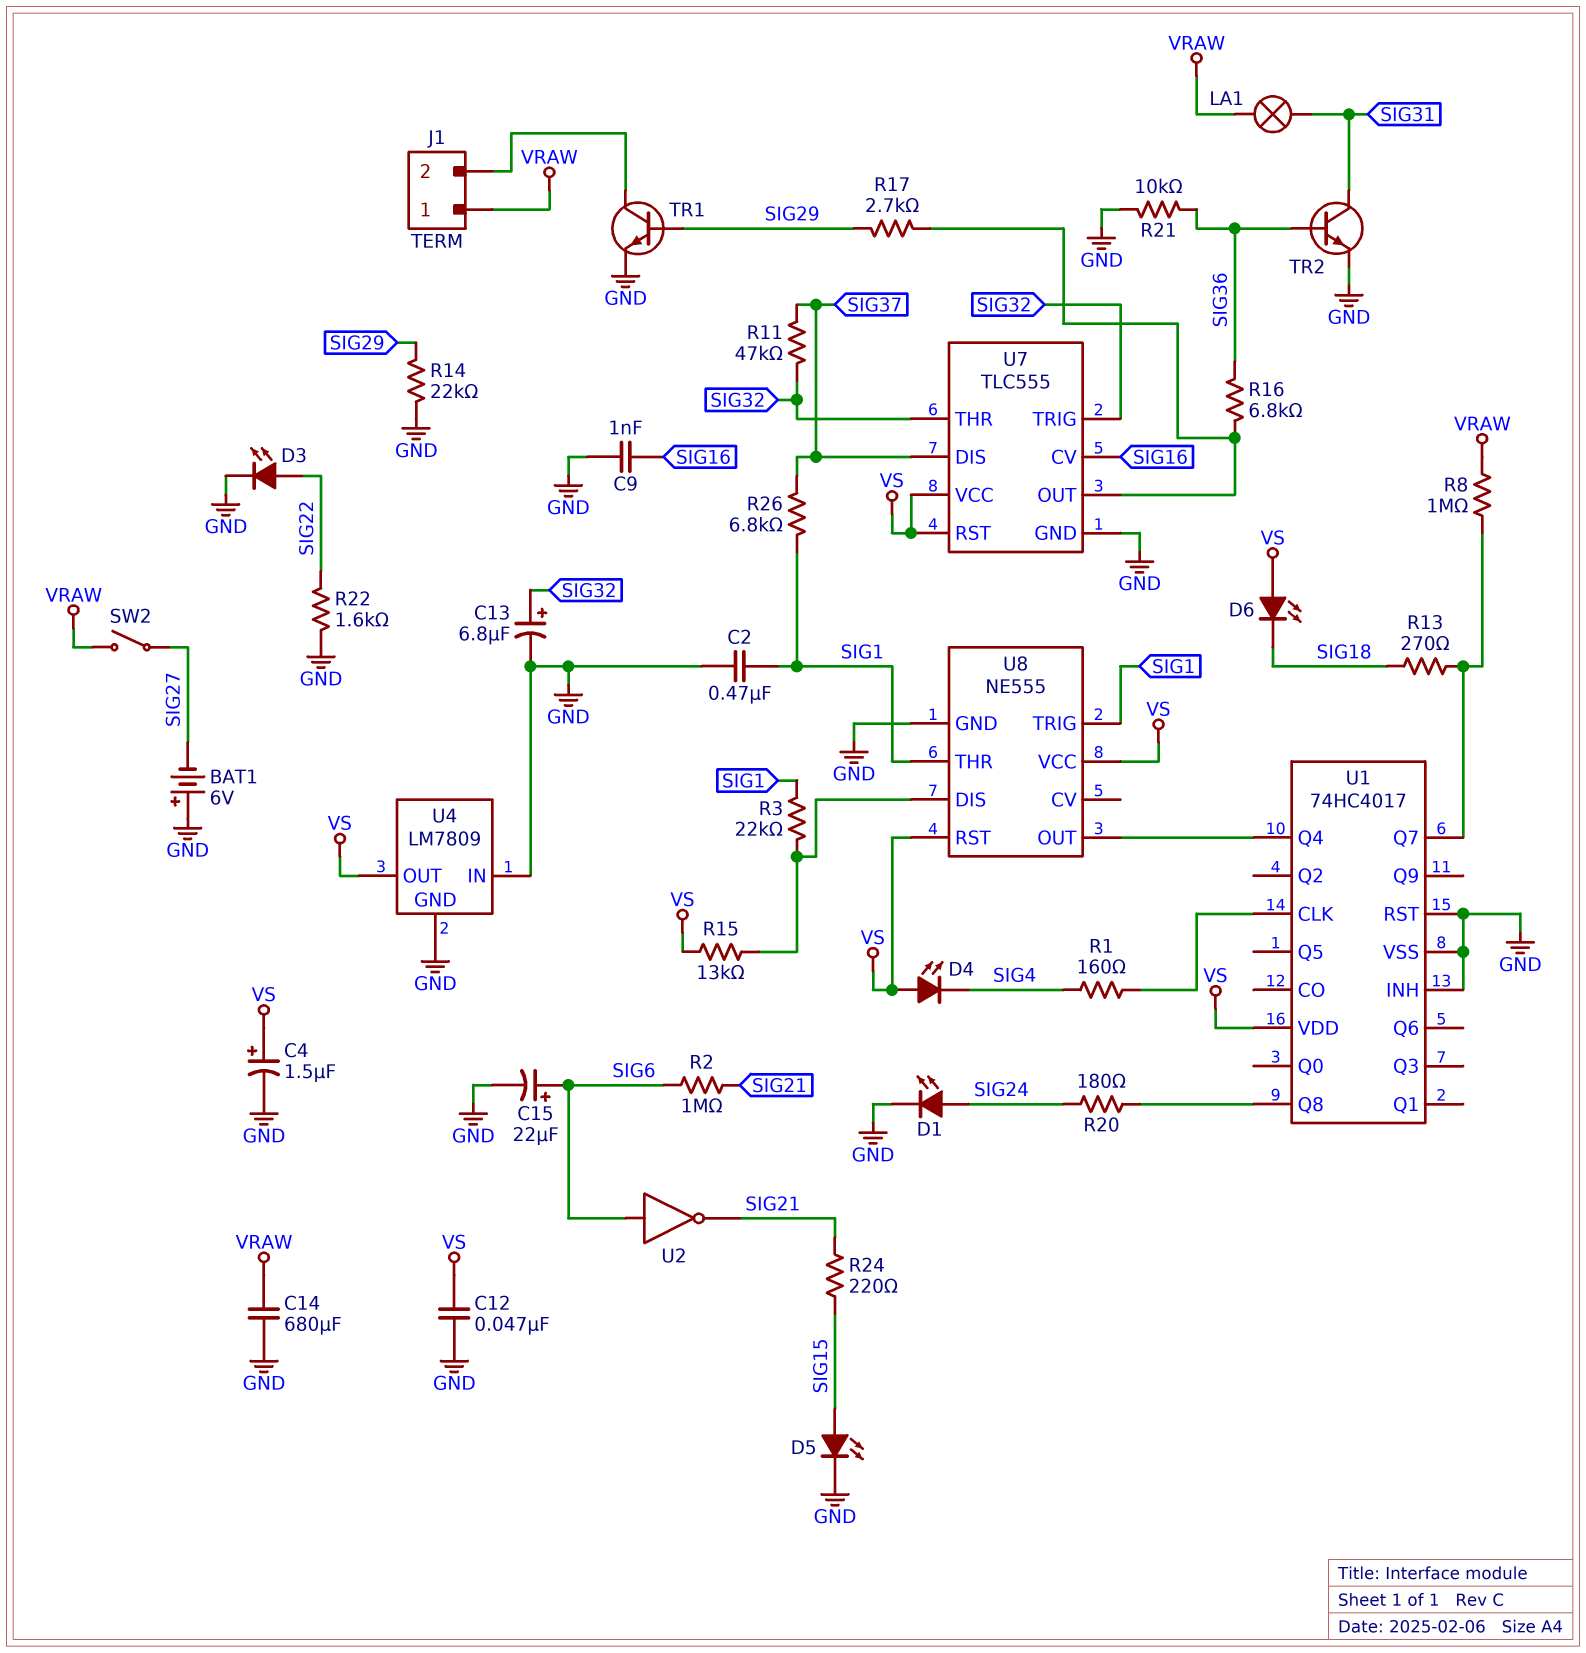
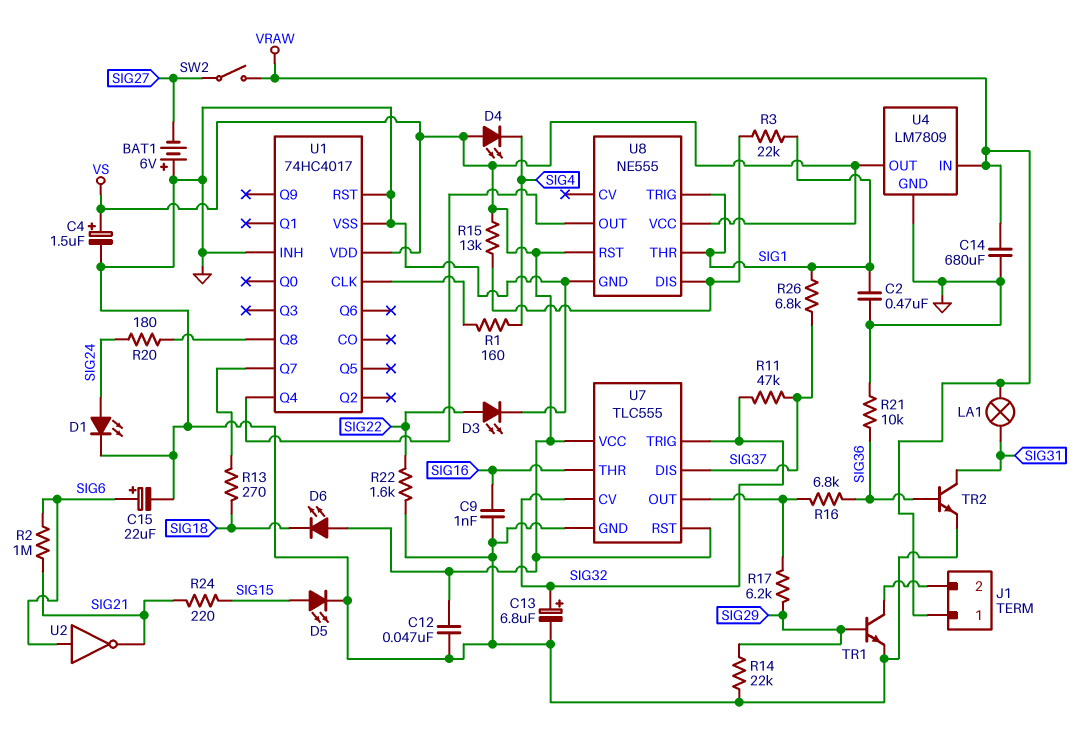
R8: 1M (U1/Q7, VRAW) -> none
R17: 2.7k (SIG29, U7/OUT) -> 6.2k (SIG29, U7/OUT)
U4 pin IN: GND -> VRAW
U7 pin CV: SIG16 -> SIG32
U7 pin THR: SIG32 -> SIG16

